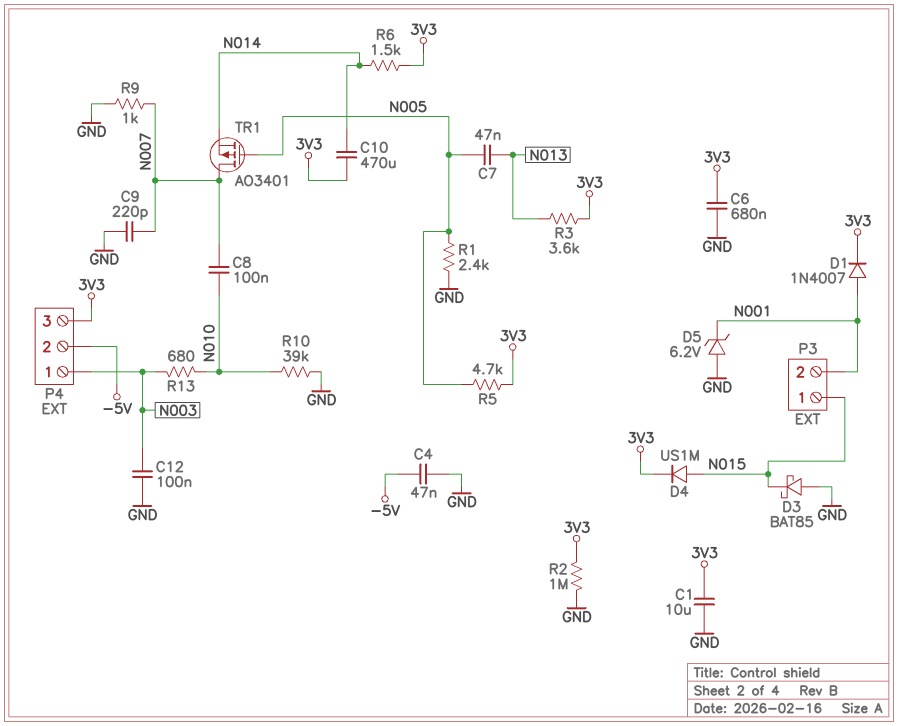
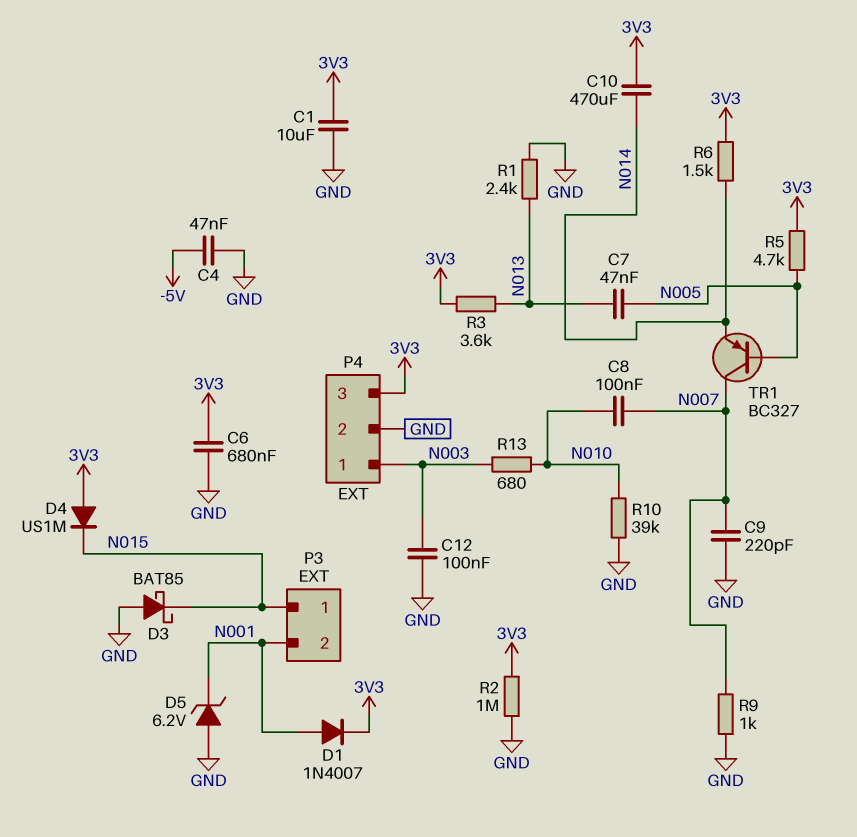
D4: diode US1M (A N015, K 3V3) -> diode US1M (A 3V3, K N015)
P4 pin 2: -5V -> GND
R1: 2.4k (GND, N005) -> 2.4k (GND, N013)
TR1: PMOS AO3401 (G N005, D N007, S N014) -> PNP BC327 (B N005, C N007, E N014)

